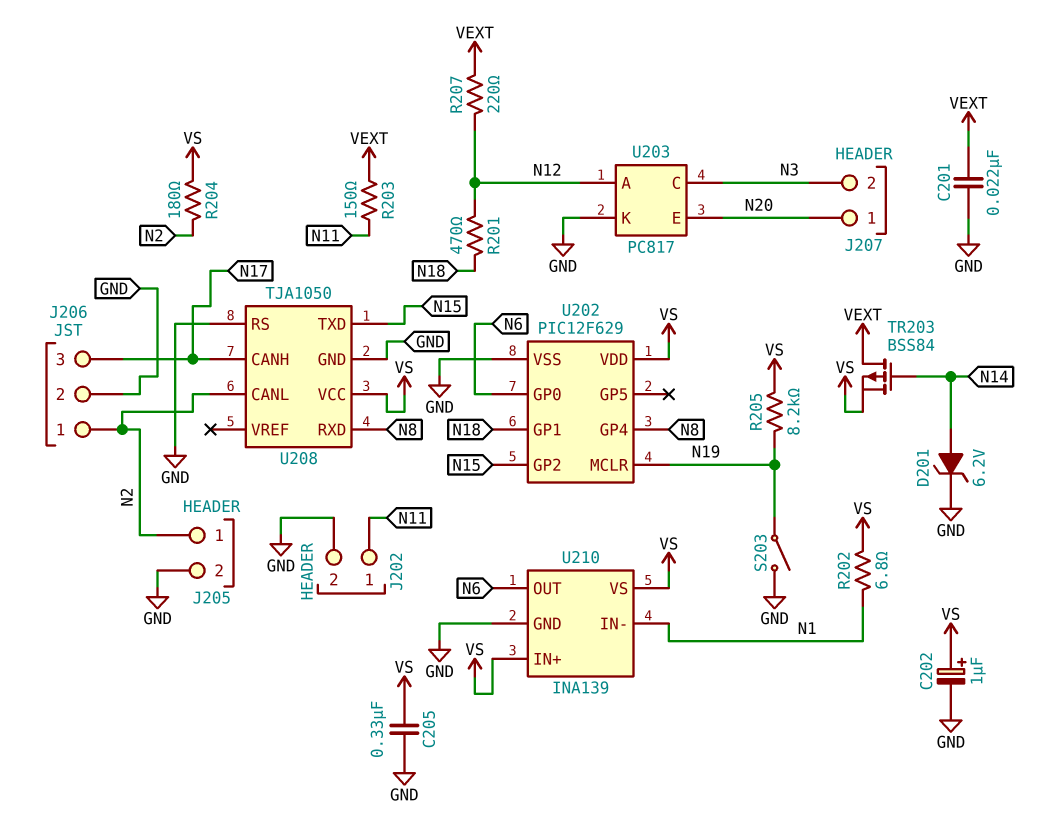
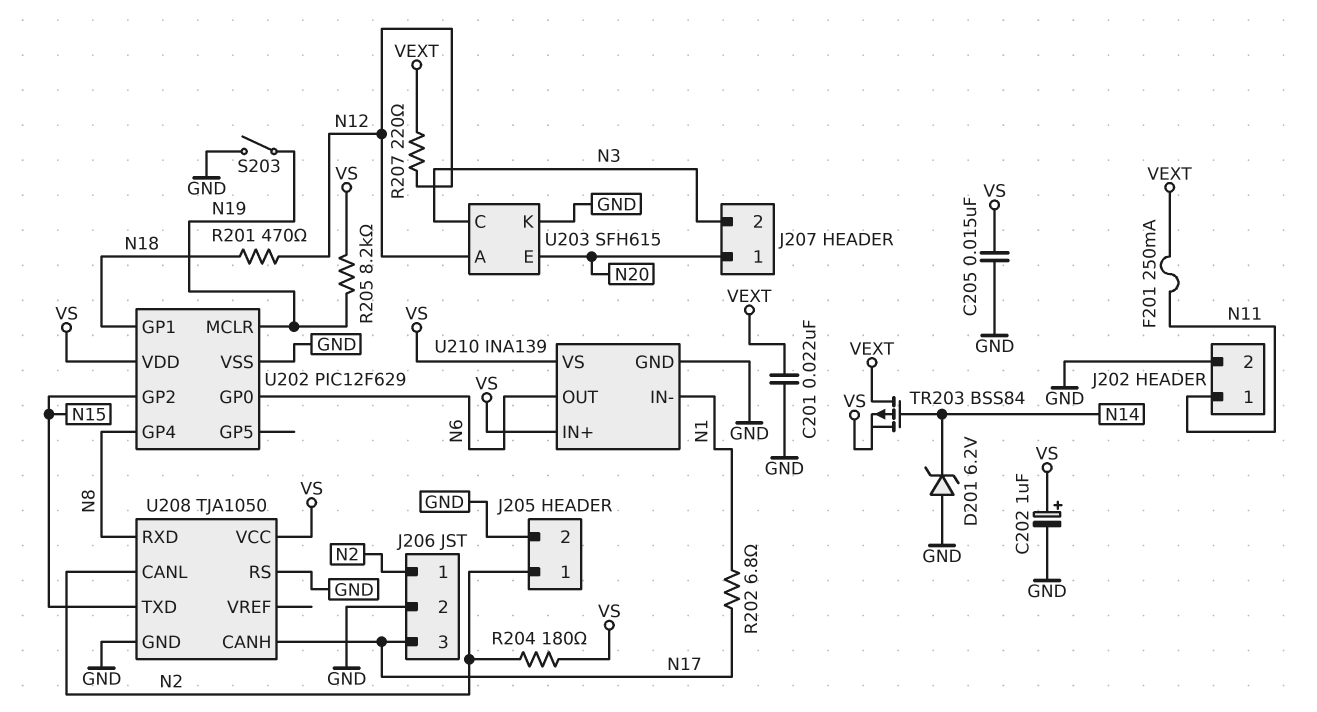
C205: 330nF (GND, VS) -> 15nF (GND, VS)
D201: zener 6.2V (A N14, K GND) -> zener 6.2V (A GND, K N14)
F201: none -> 250mA (N11, VEXT)
R202: 6.8 (N1, VS) -> 6.8 (N1, N17)
R203: 150 (N11, VEXT) -> none
U203: PC817 -> SFH615

